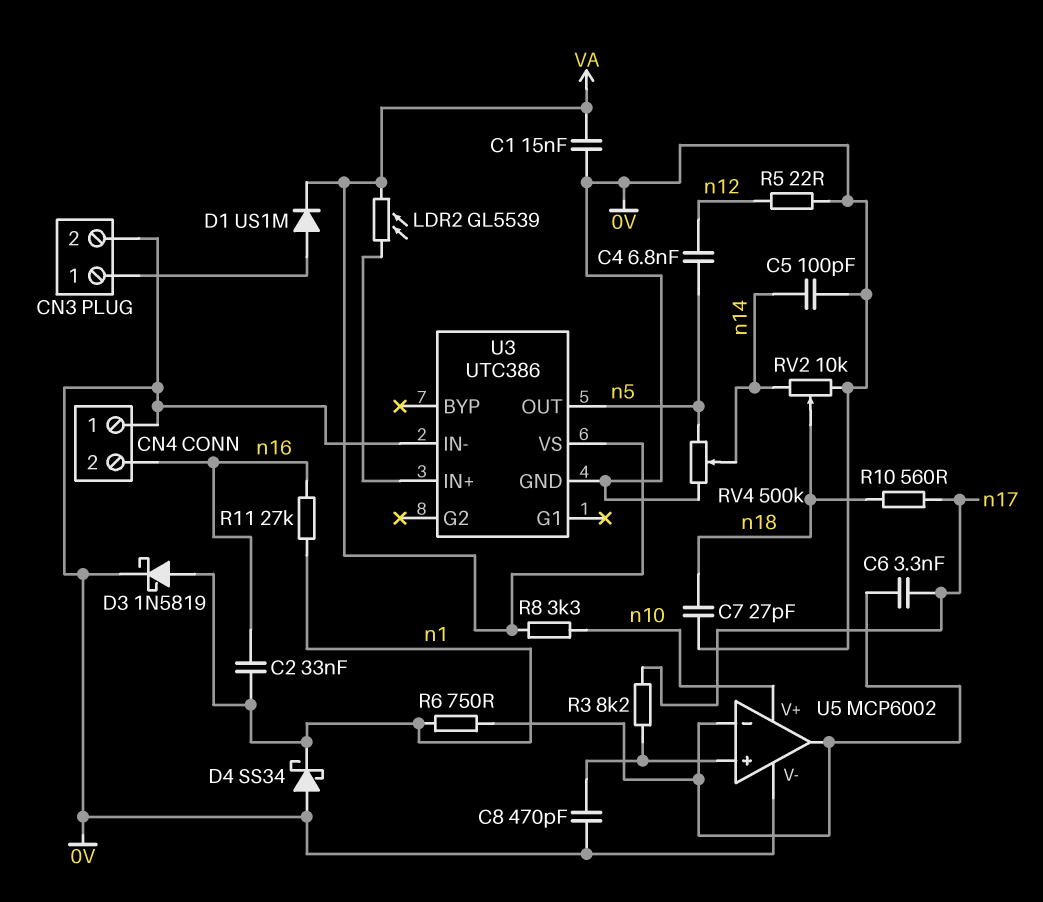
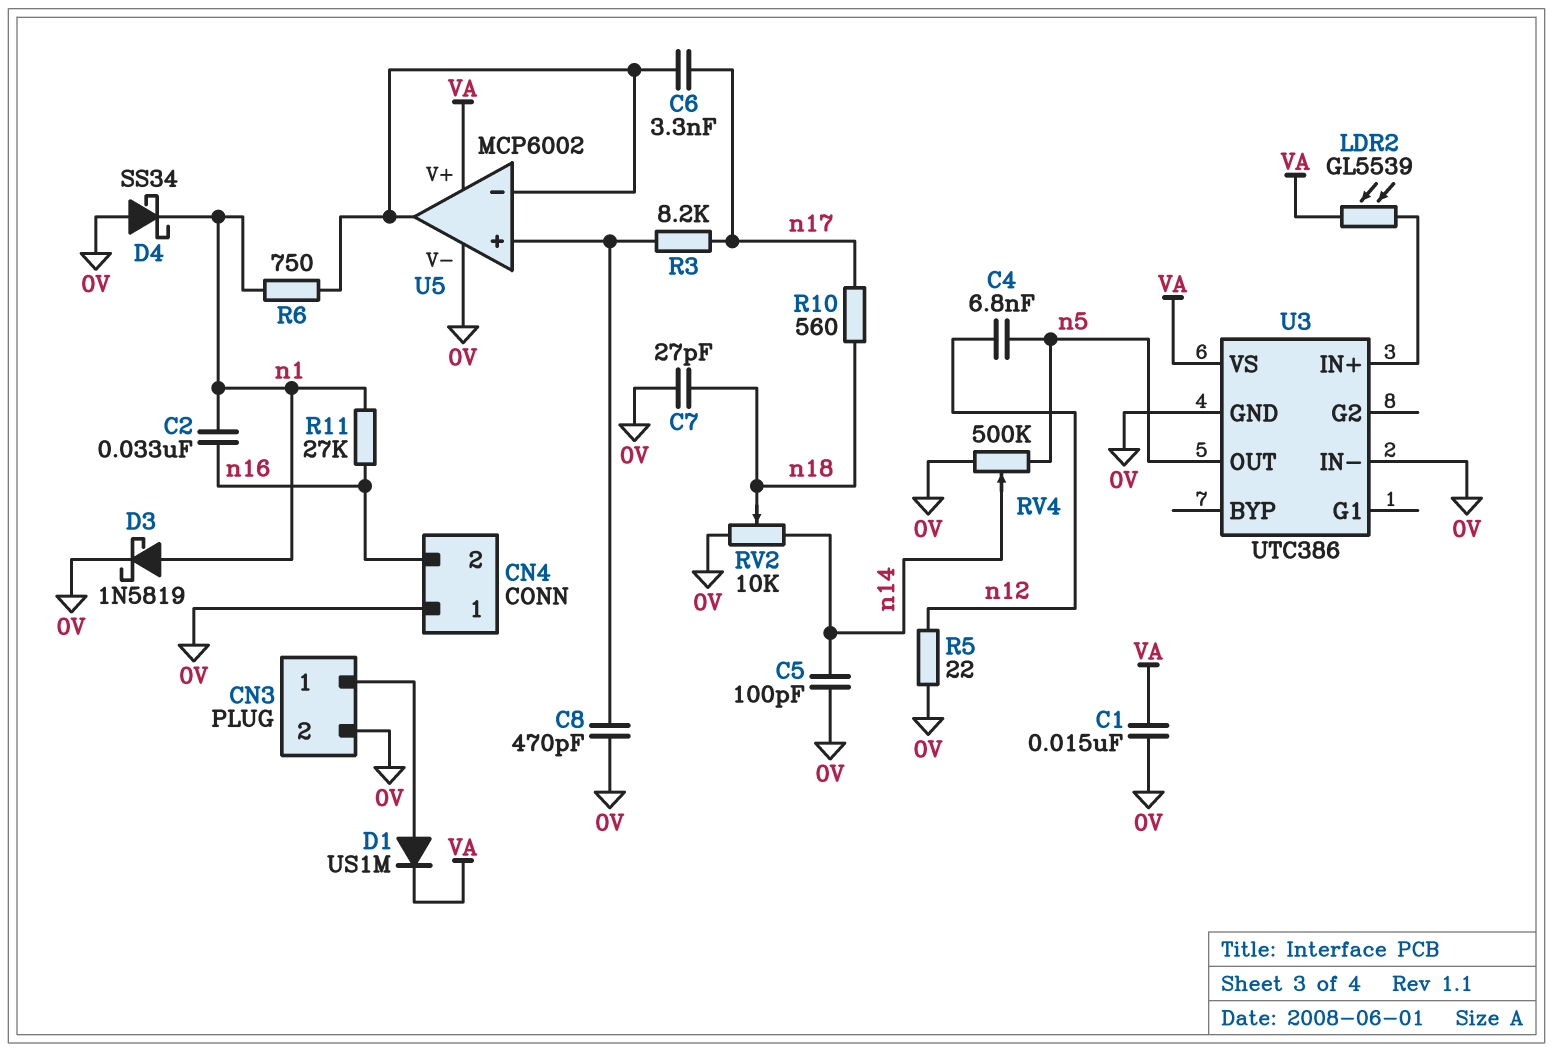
R8: 3.3k (VA, n10) -> none
U5 pin V+: n10 -> VA

